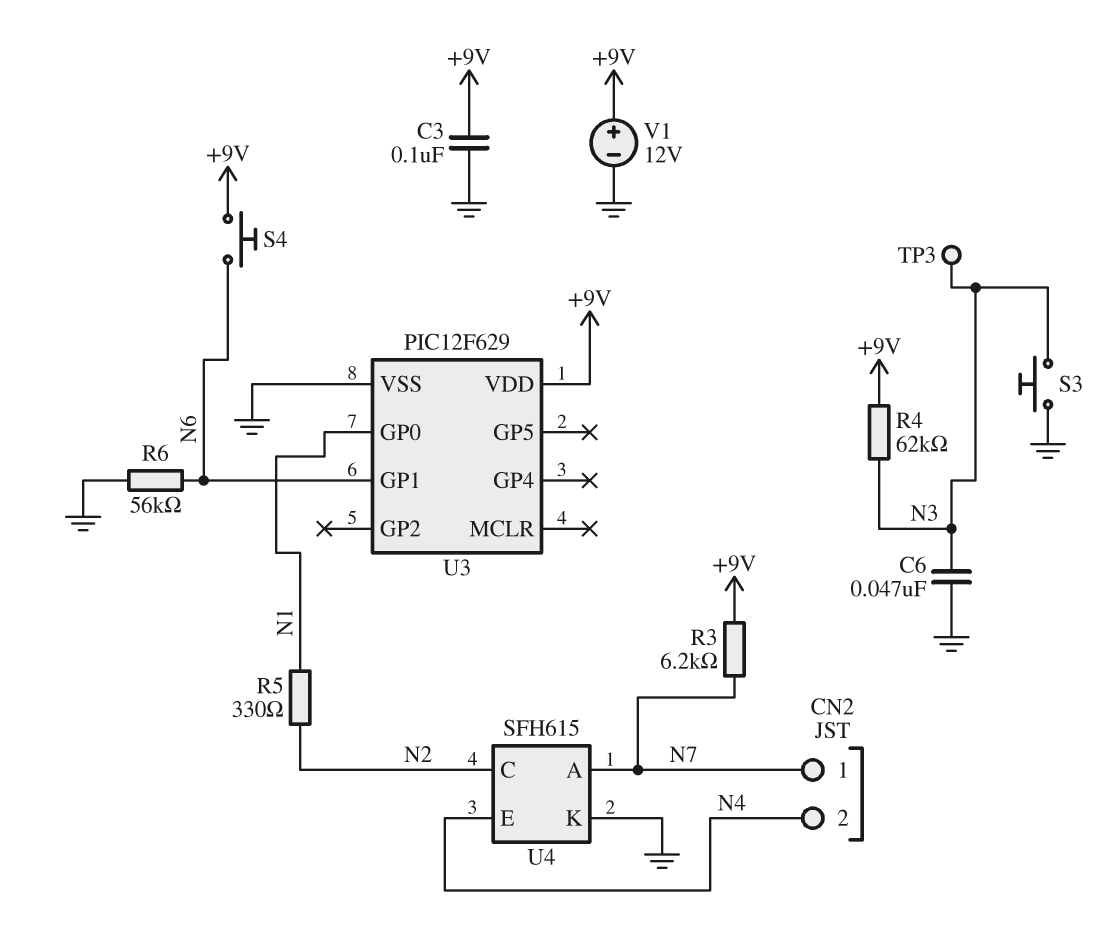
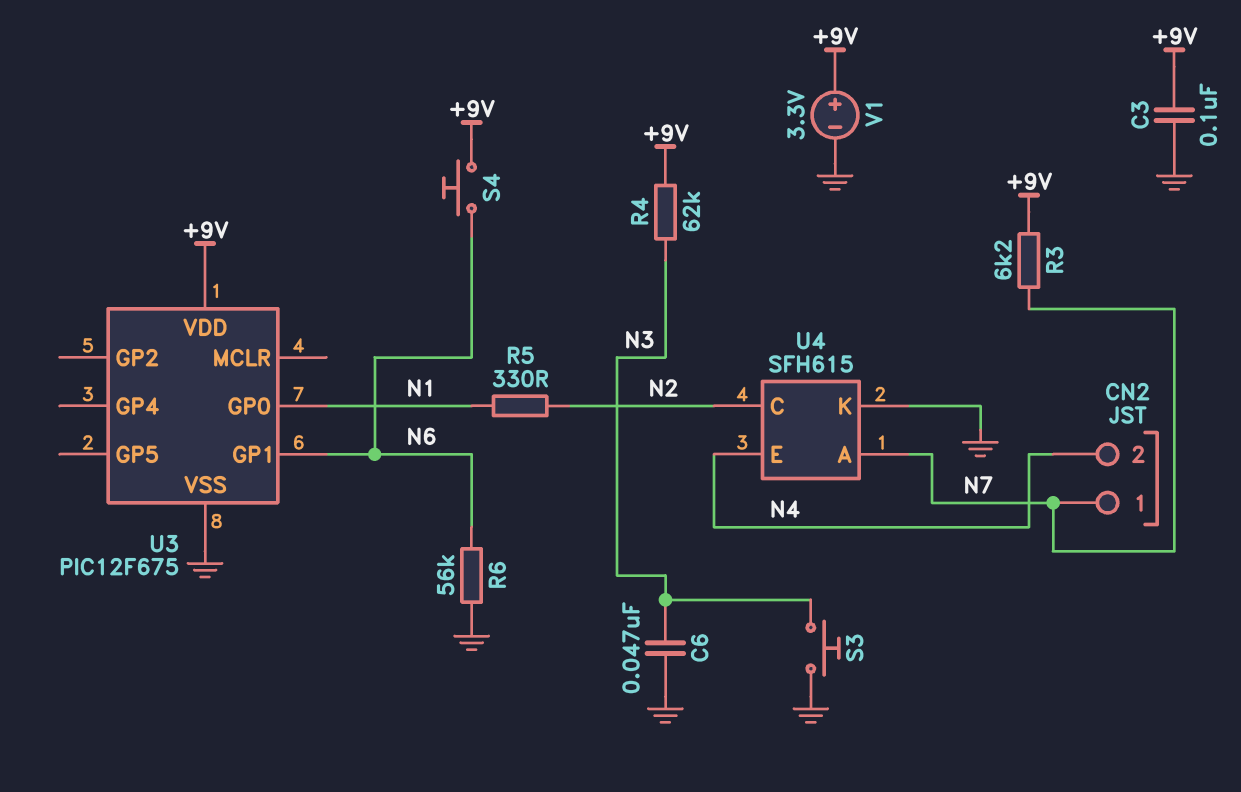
TP3: test point (N3) -> none
U3: PIC12F629 -> PIC12F675
V1: 12V (plus +9V, minus GND) -> 3.3V (plus +9V, minus GND)

